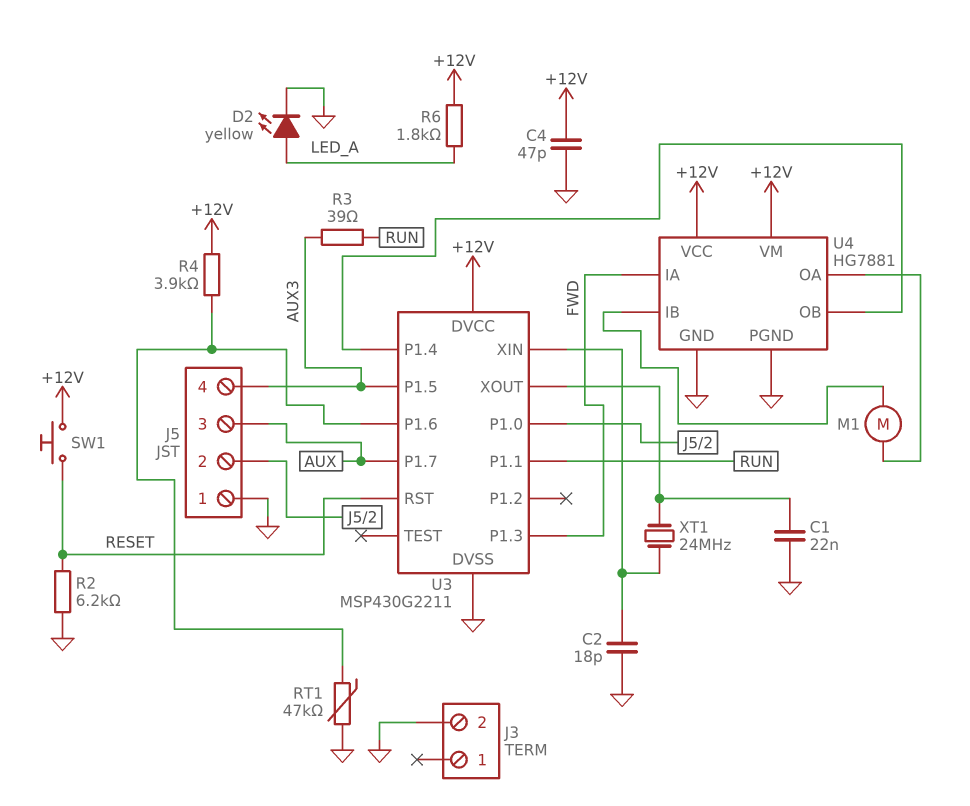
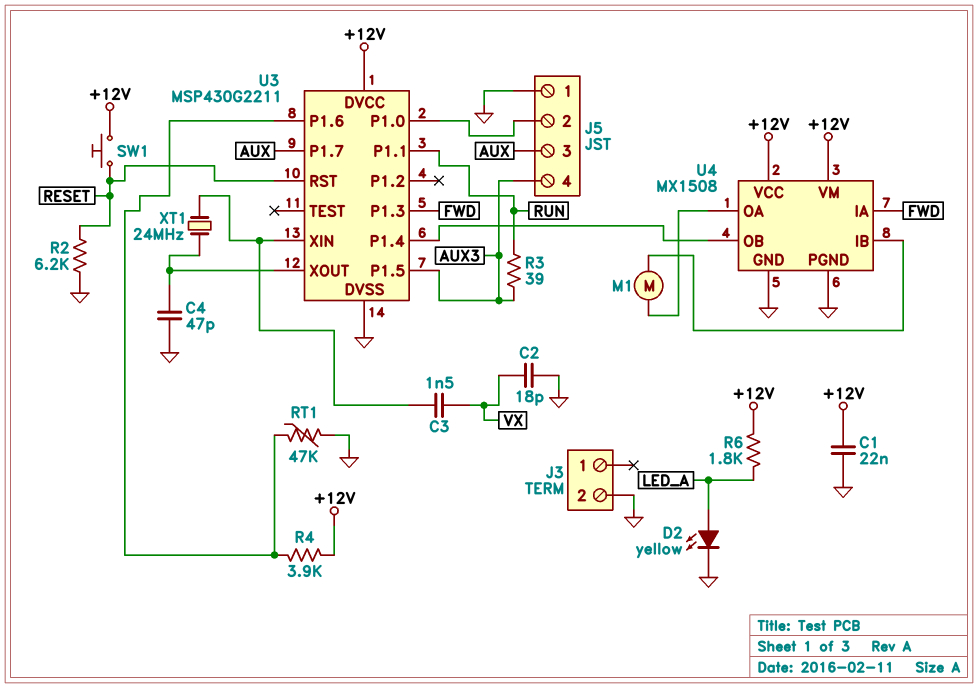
C1: 22nF (GND, U3/XOUT) -> 22nF (+12V, GND)
C2: 18pF (GND, U3/XIN) -> 18pF (GND, VX)
C3: none -> 1.5nF (U3/XIN, VX)
C4: 47pF (+12V, GND) -> 47pF (GND, U3/XOUT)
U4: HG7881 -> MX1508

